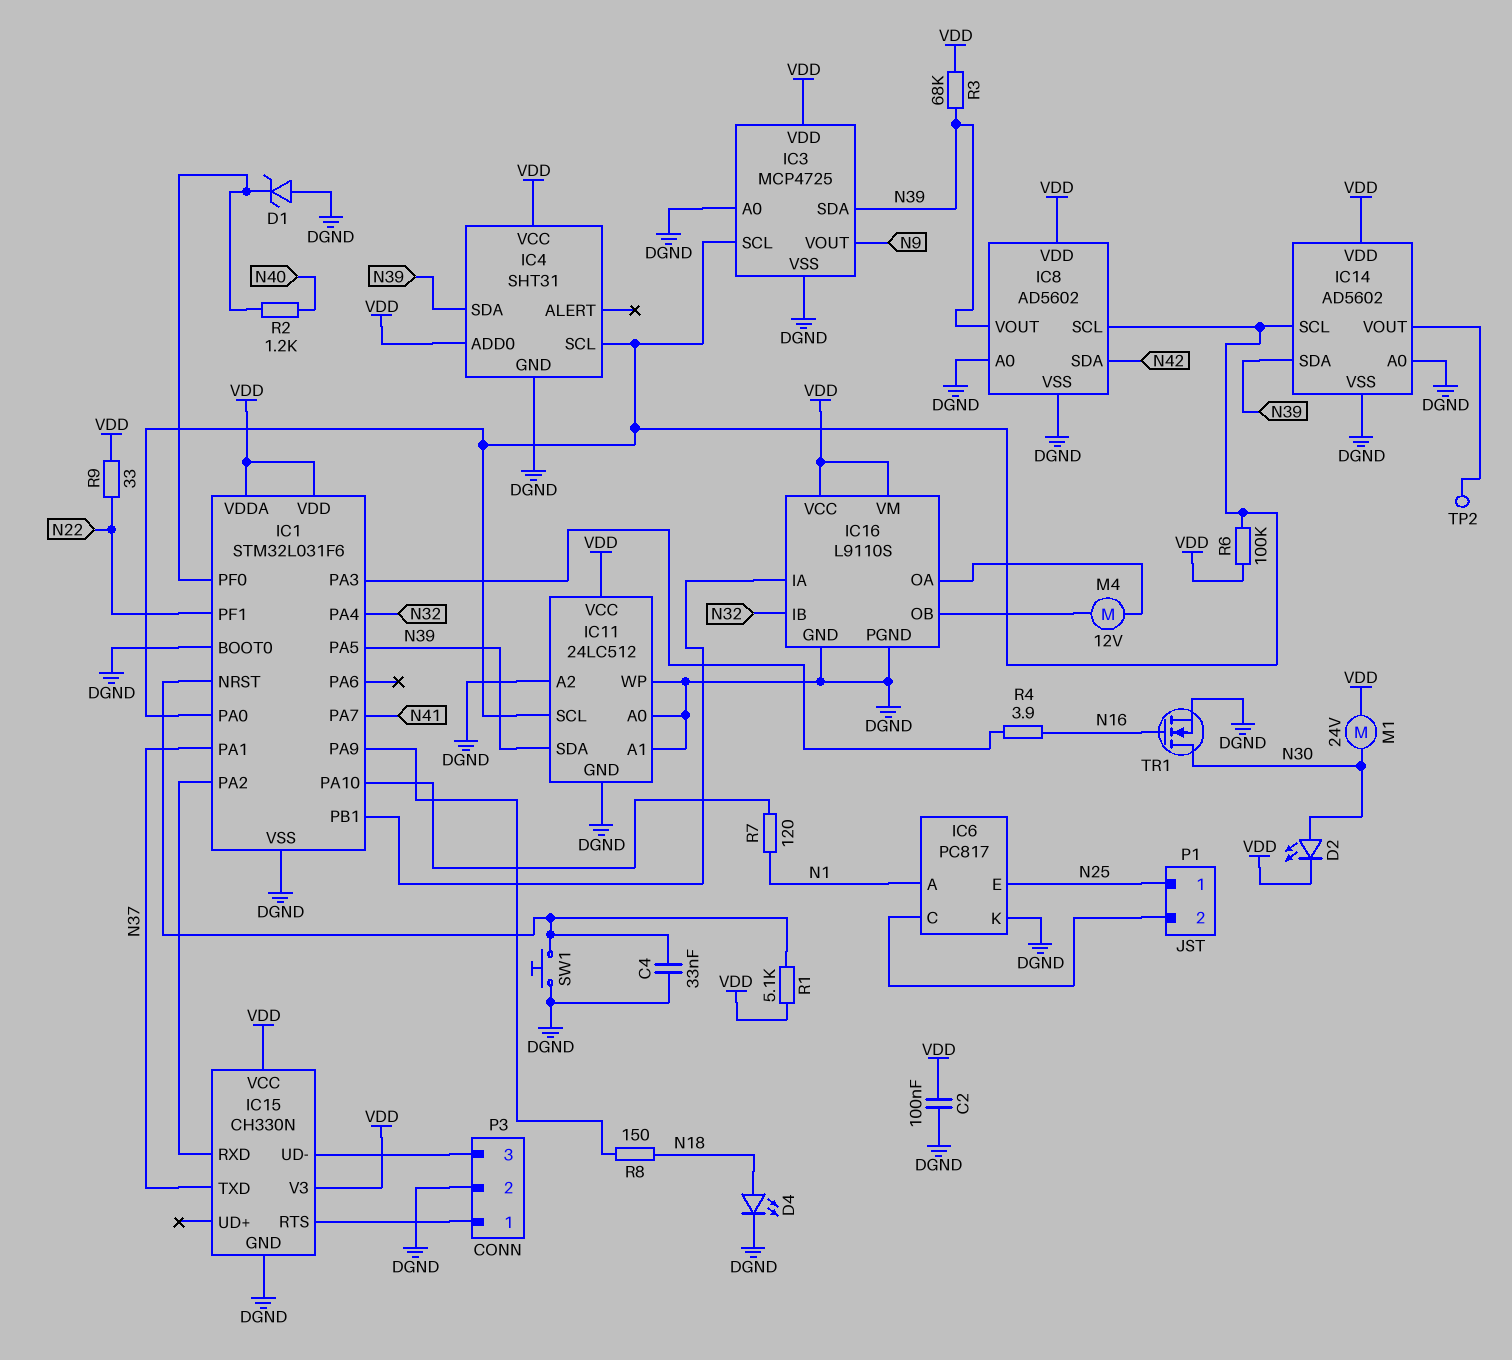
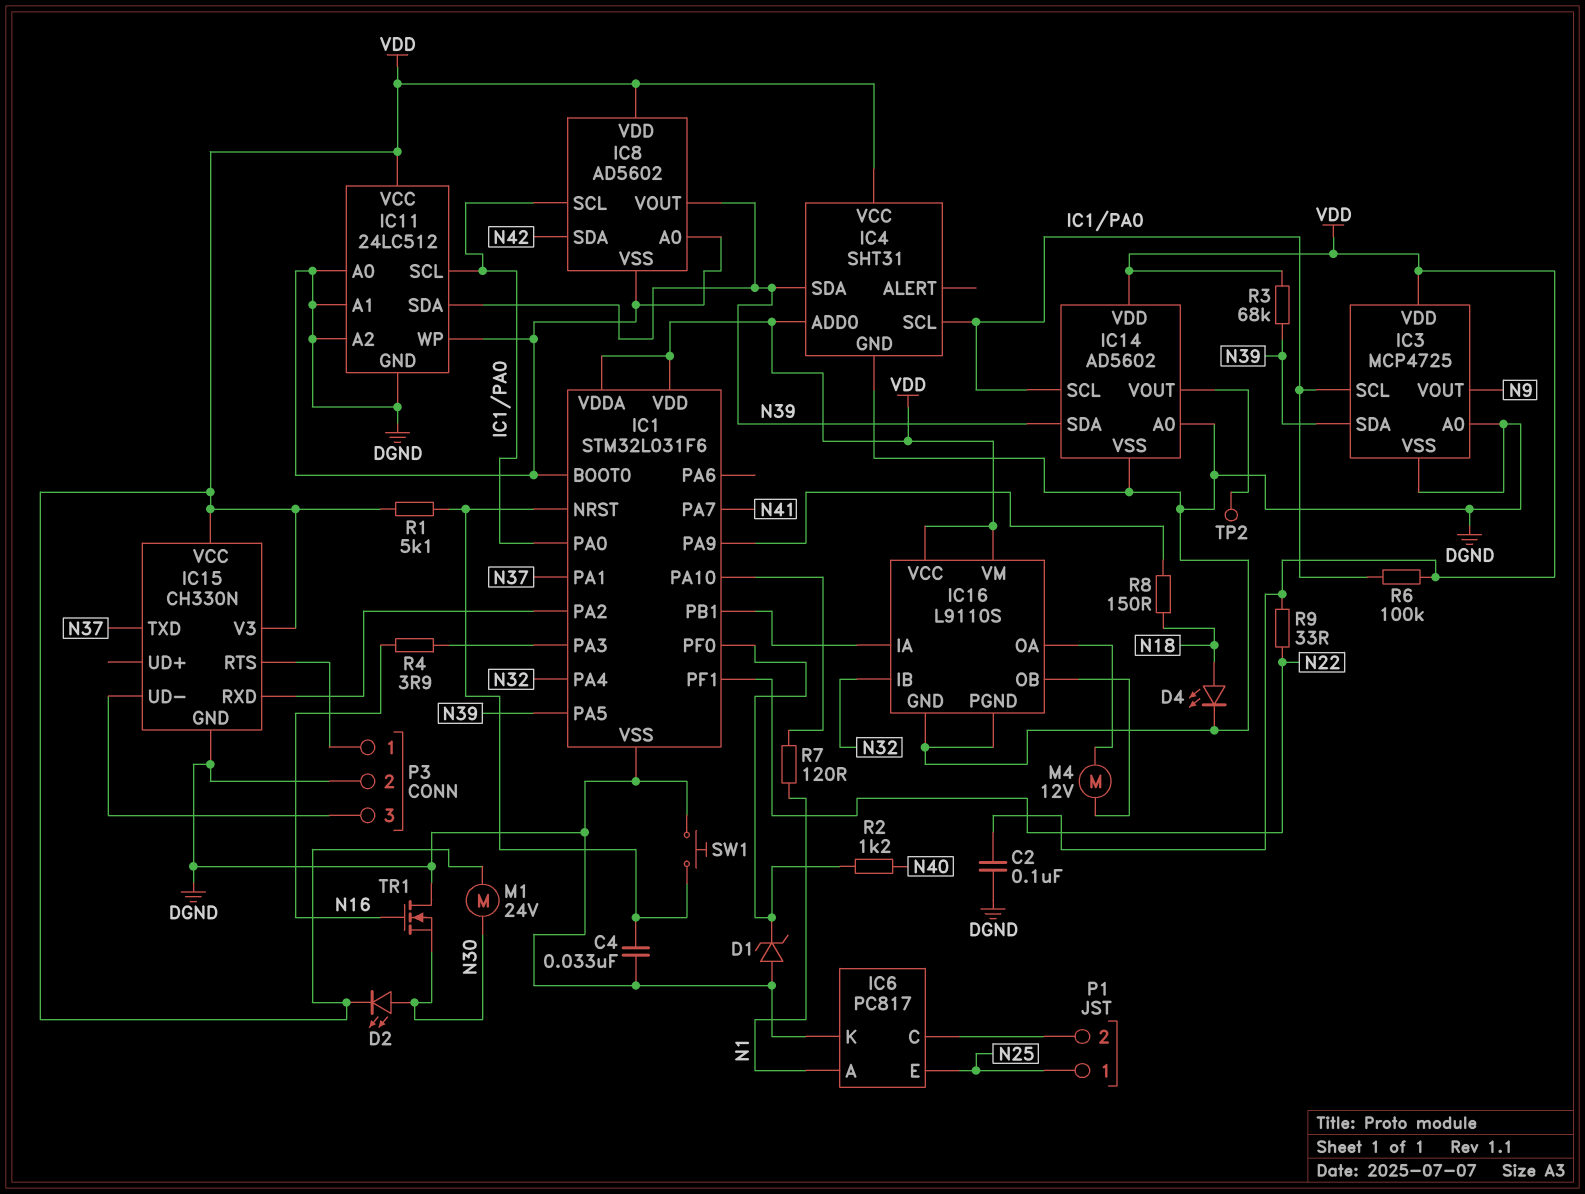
TR1: NMOS (G N16, D N30, S DGND) -> NMOS (G N16, D DGND, S N30)

